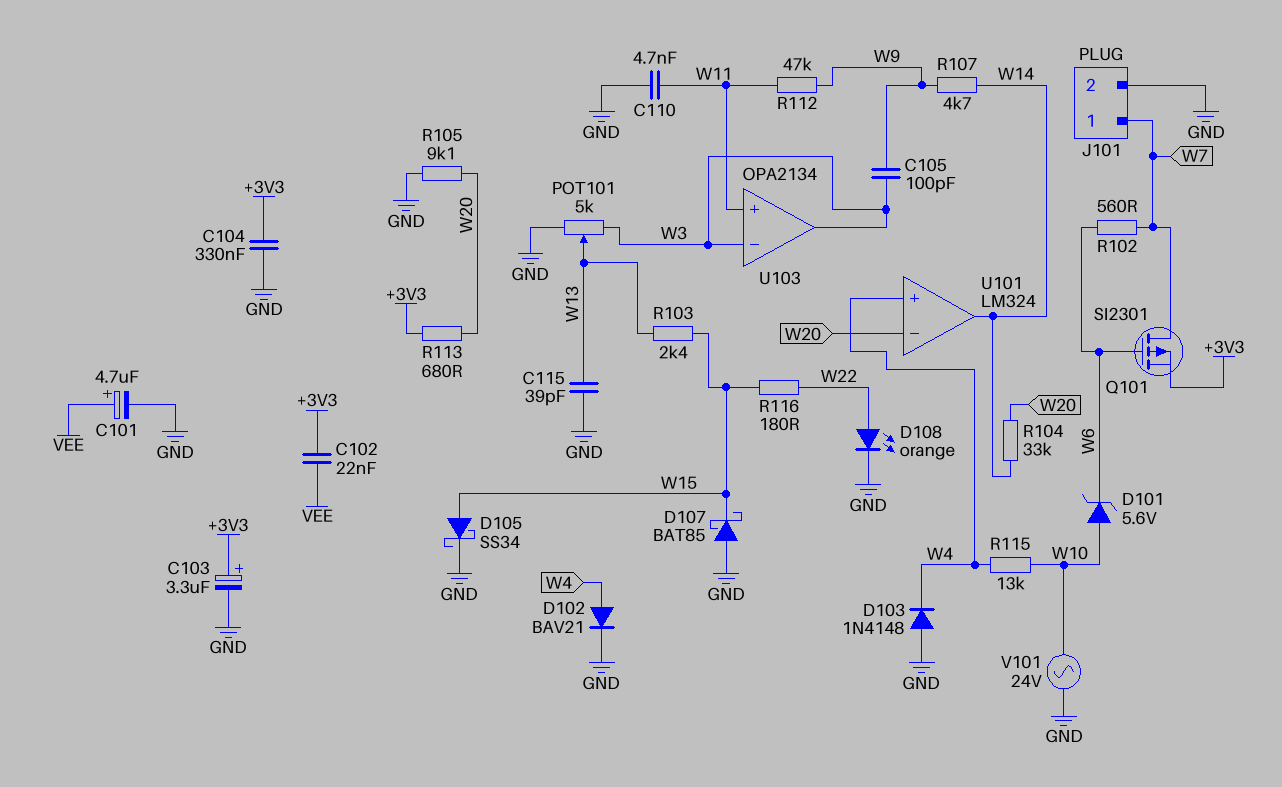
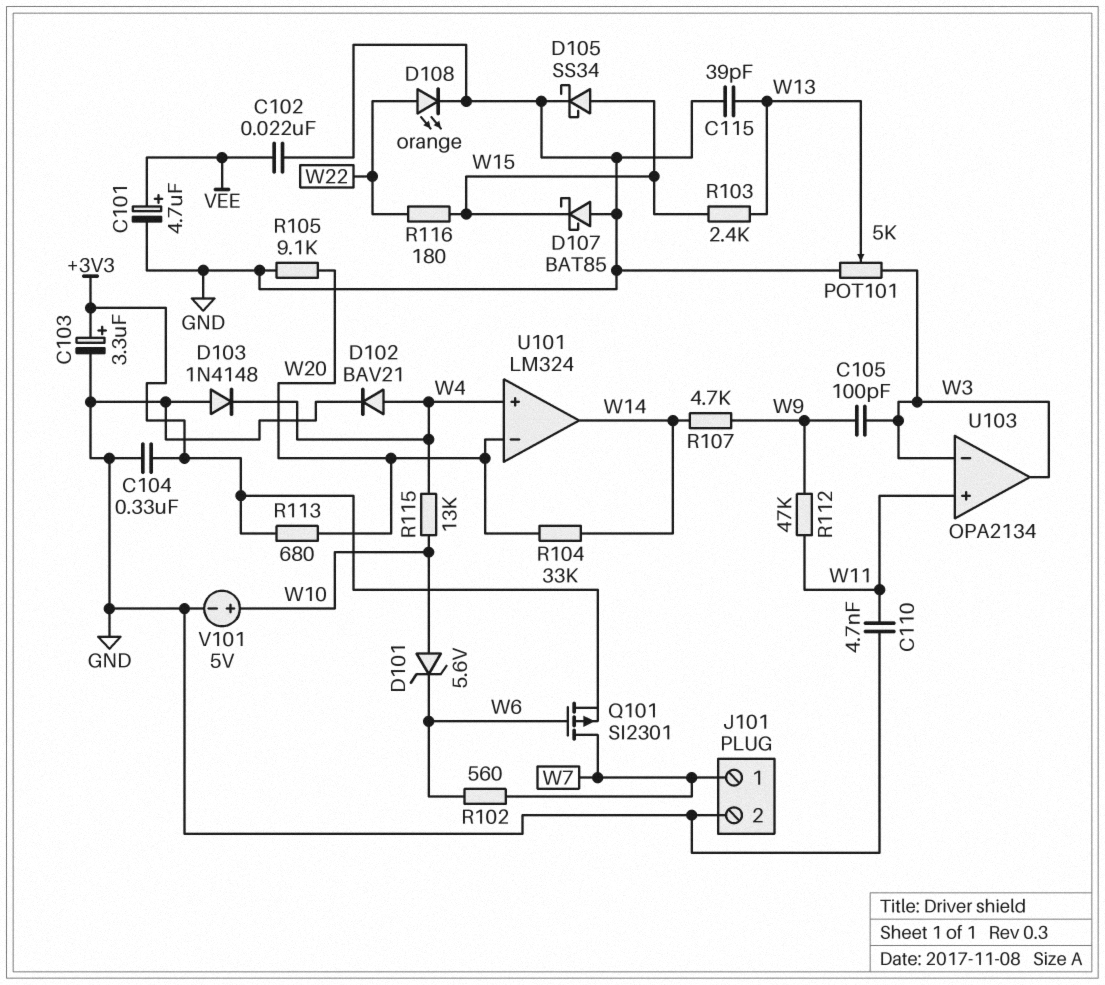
C102: 22nF (+3V3, VEE) -> 22nF (GND, VEE)
V101: AC 24V (GND, W10) -> 5V (plus W10, minus GND)

